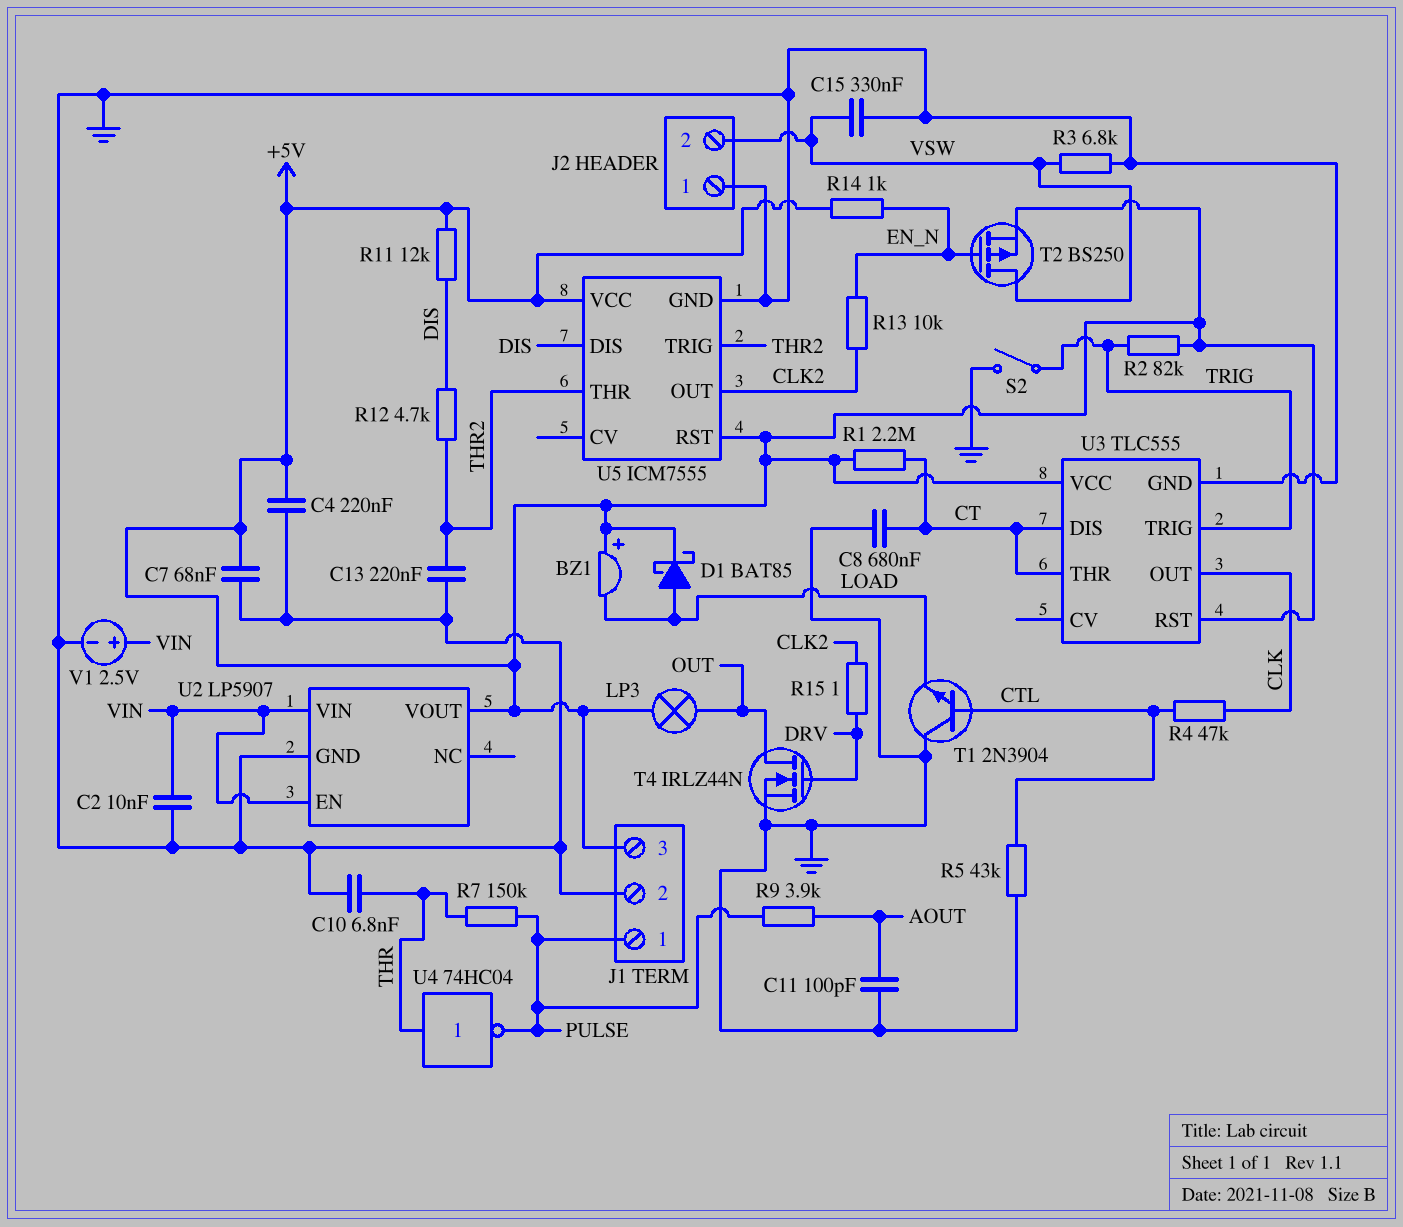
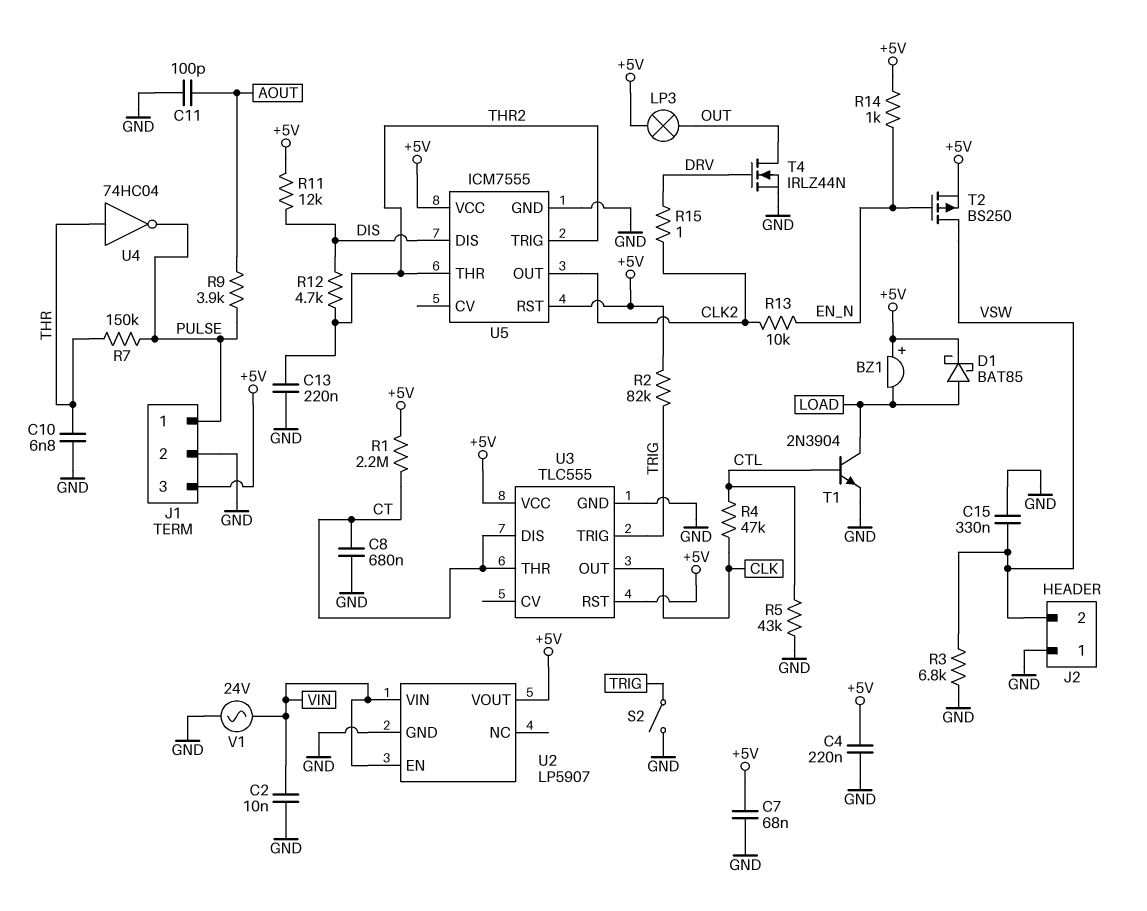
T1: NPN 2N3904 (B CTL, C GND, E LOAD) -> NPN 2N3904 (B CTL, C LOAD, E GND)
V1: 2.5V (plus VIN, minus GND) -> AC 24V (GND, VIN)

